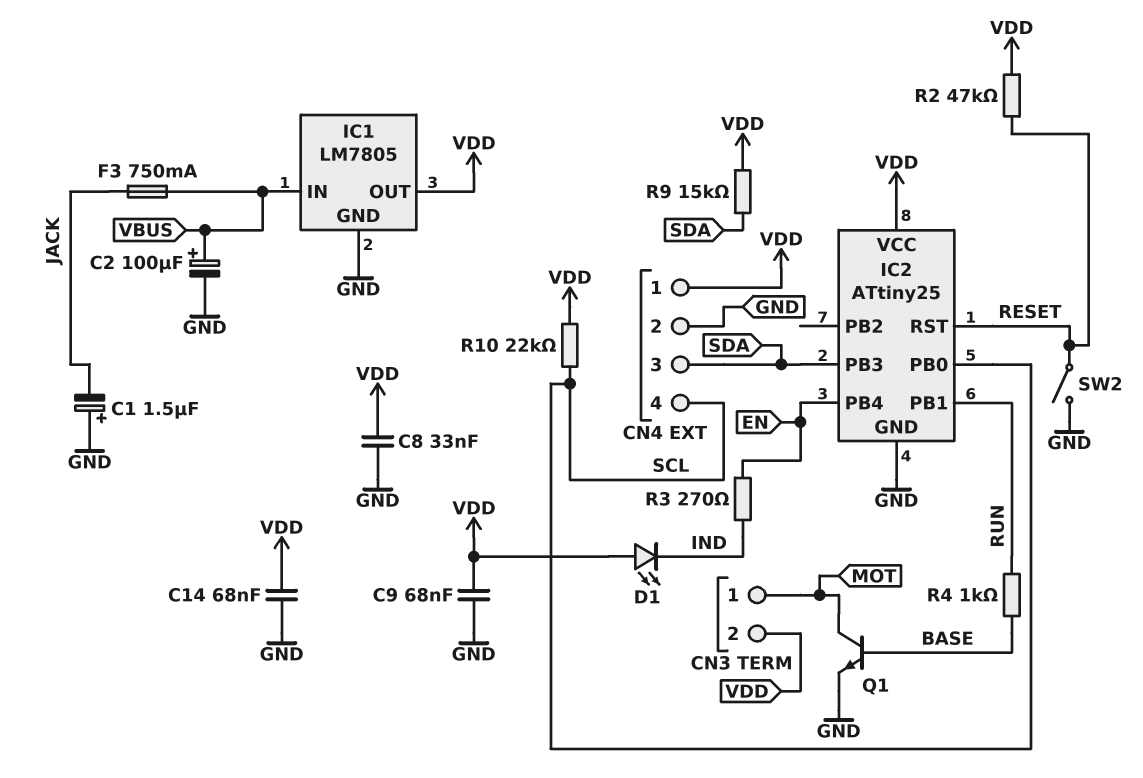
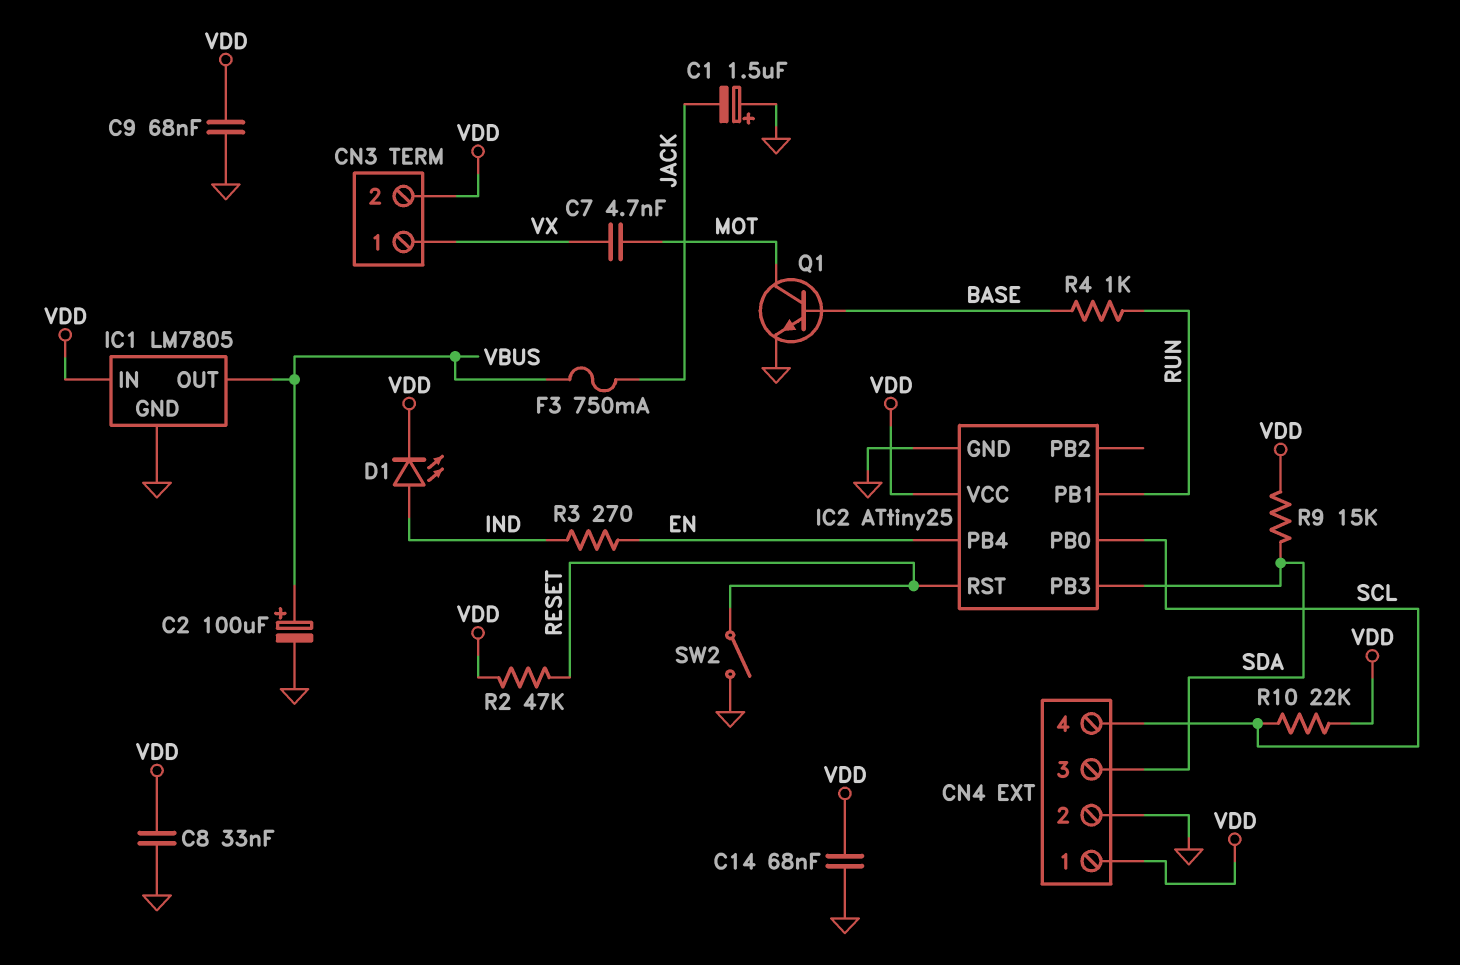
C7: none -> 4.7nF (MOT, VX)
CN3 pin 1: MOT -> VX
D1: LED (A VDD, K IND) -> LED (A IND, K VDD)
IC1 pin IN: VBUS -> VDD
IC1 pin OUT: VDD -> VBUS

